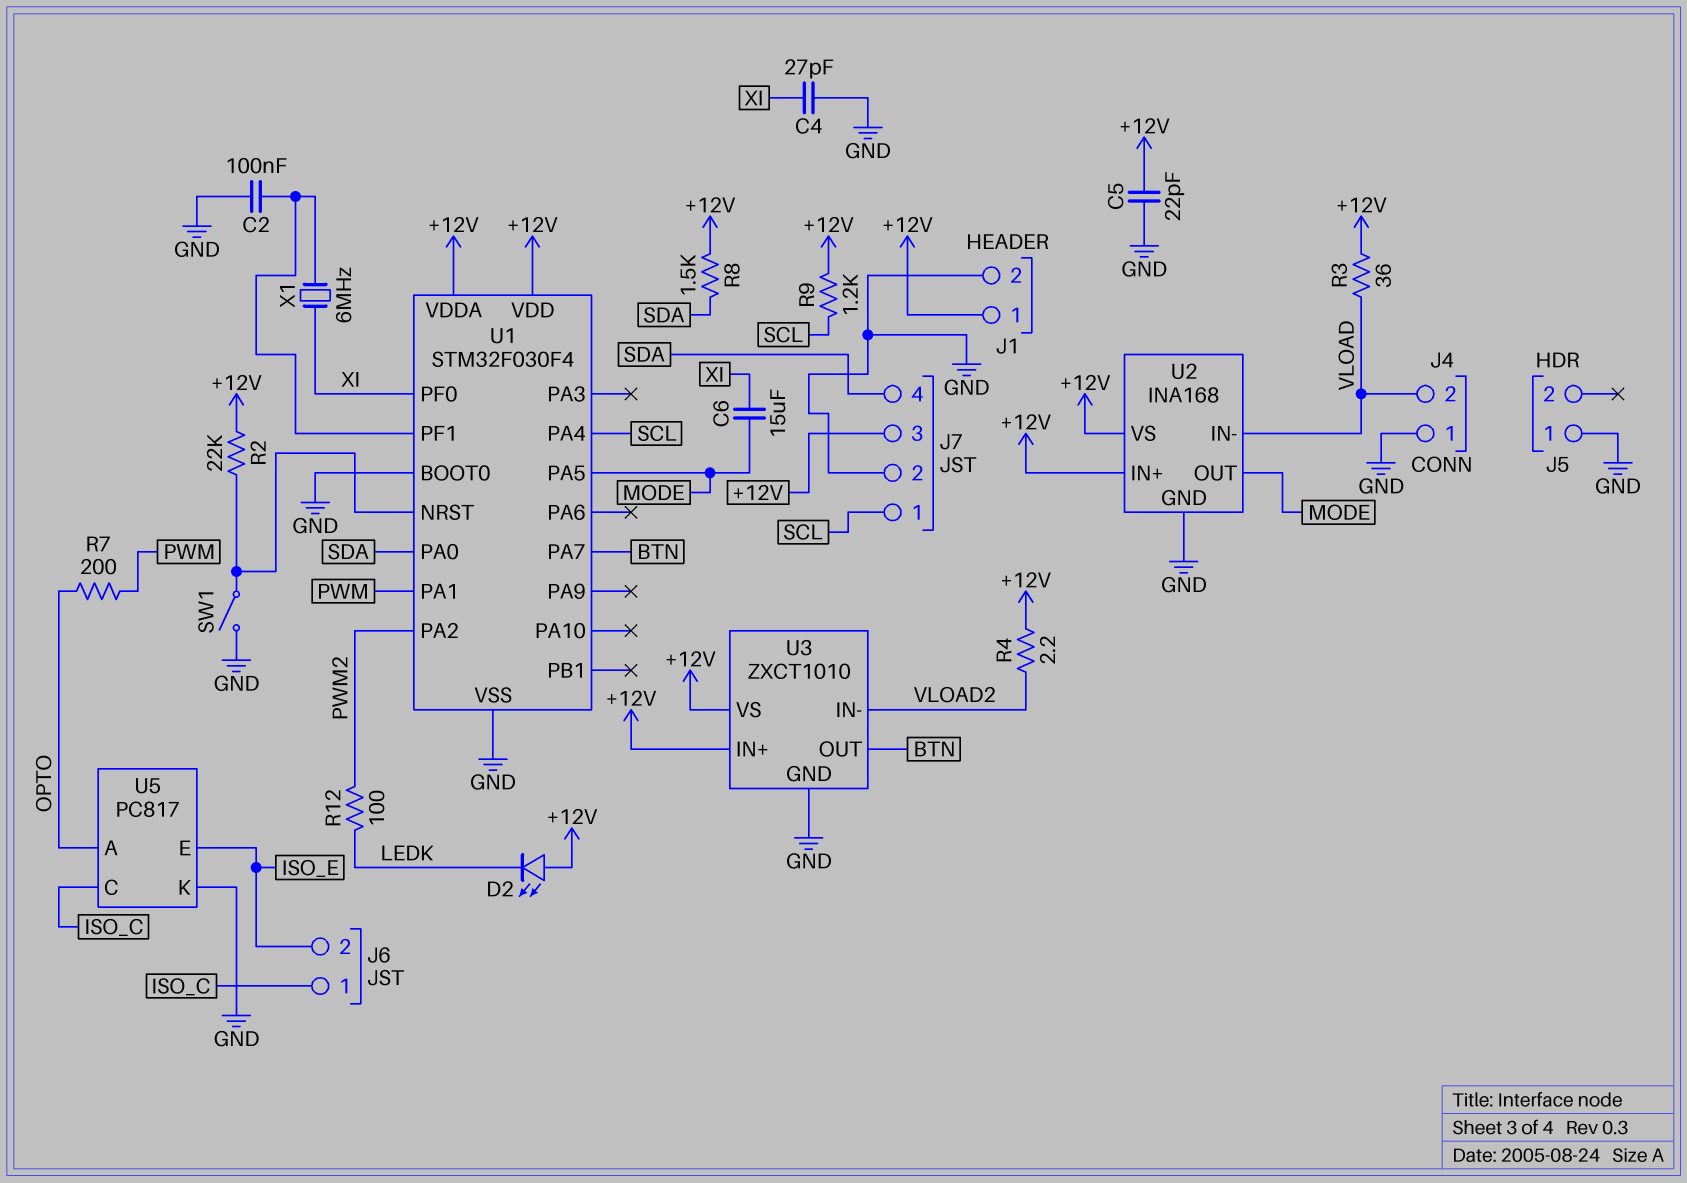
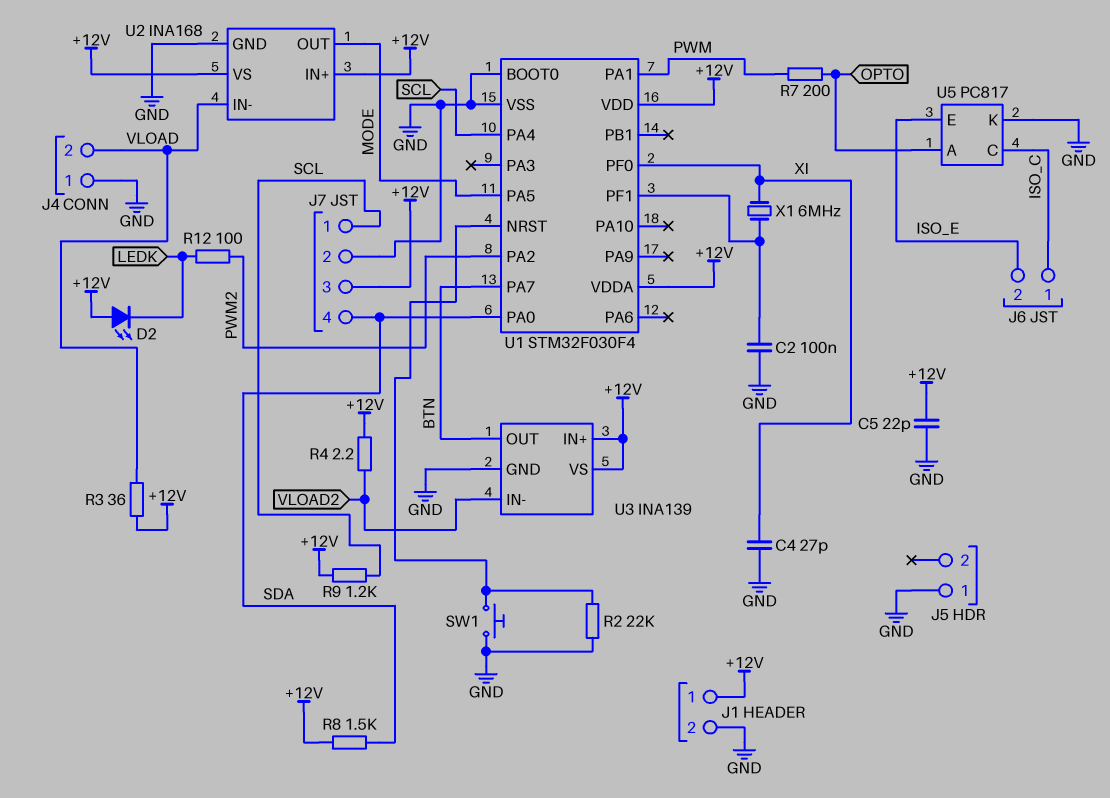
C6: 15uF (MODE, XI) -> none
R2: 22k (+12V, U1/NRST) -> 22k (GND, U1/NRST)
SW1: switch (GND, U1/NRST) -> button (GND, U1/NRST)
U3: ZXCT1010 -> INA139

